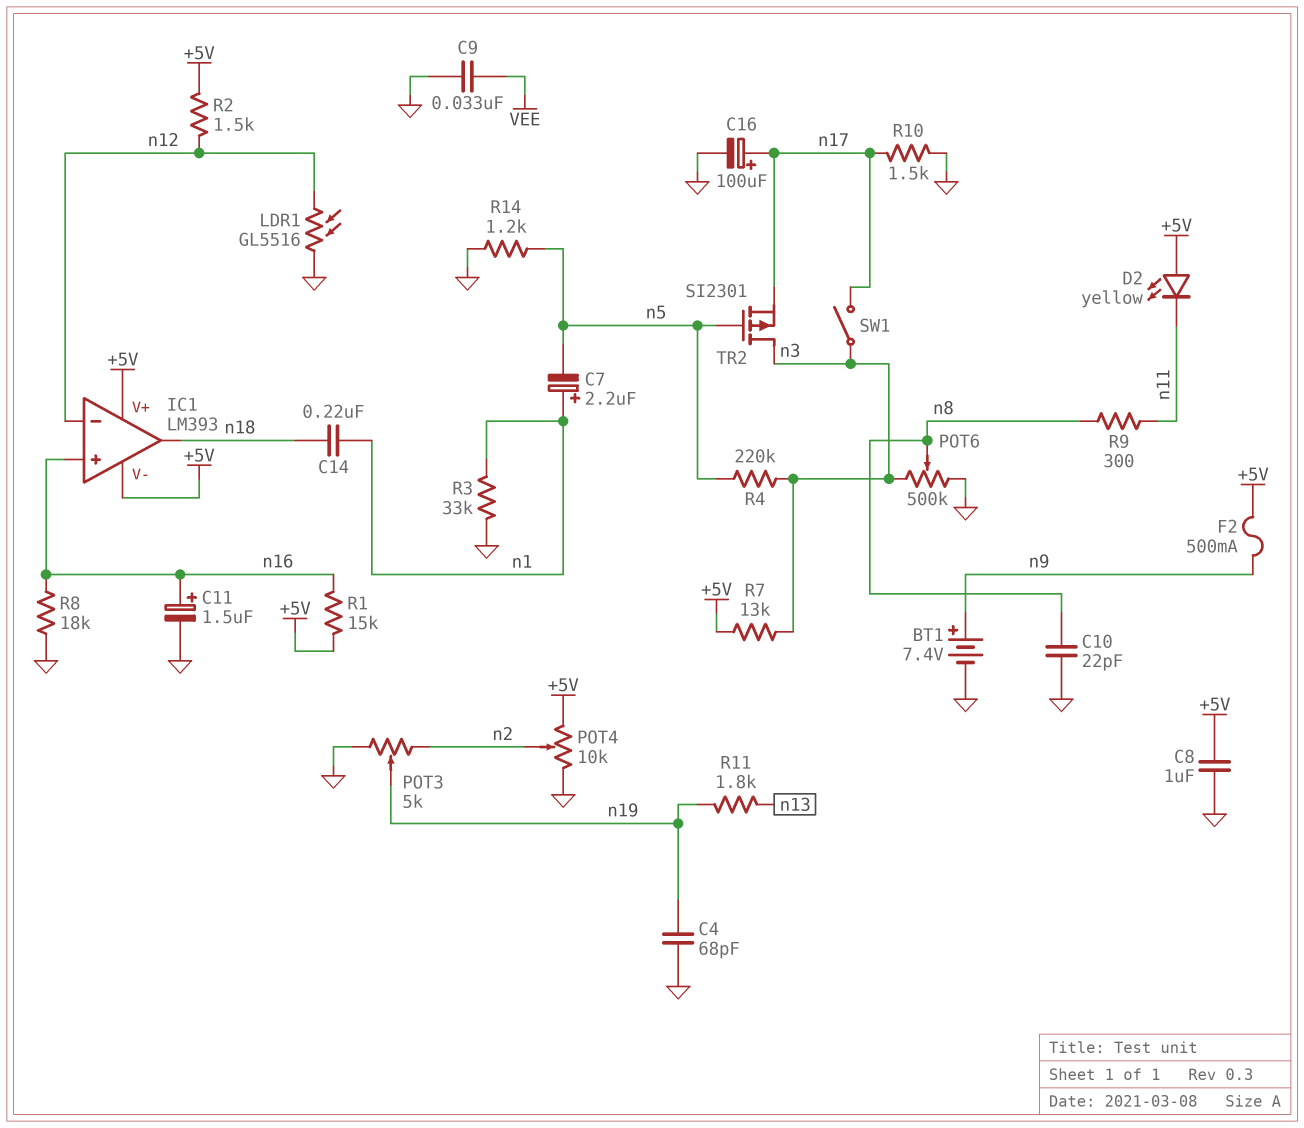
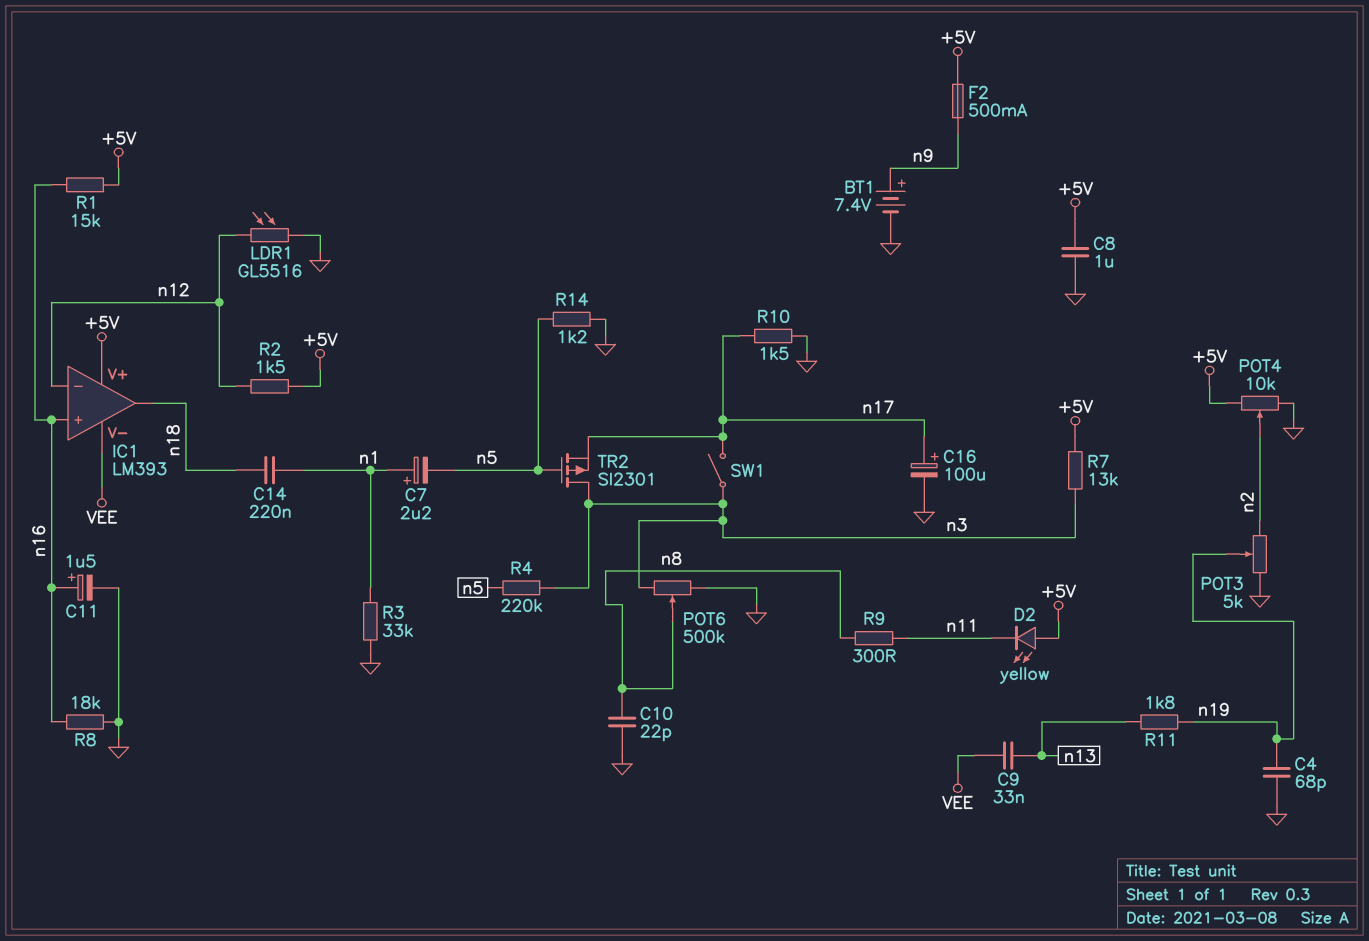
C9: 33nF (GND, VEE) -> 33nF (VEE, n13)
IC1 pin V-: +5V -> VEE

